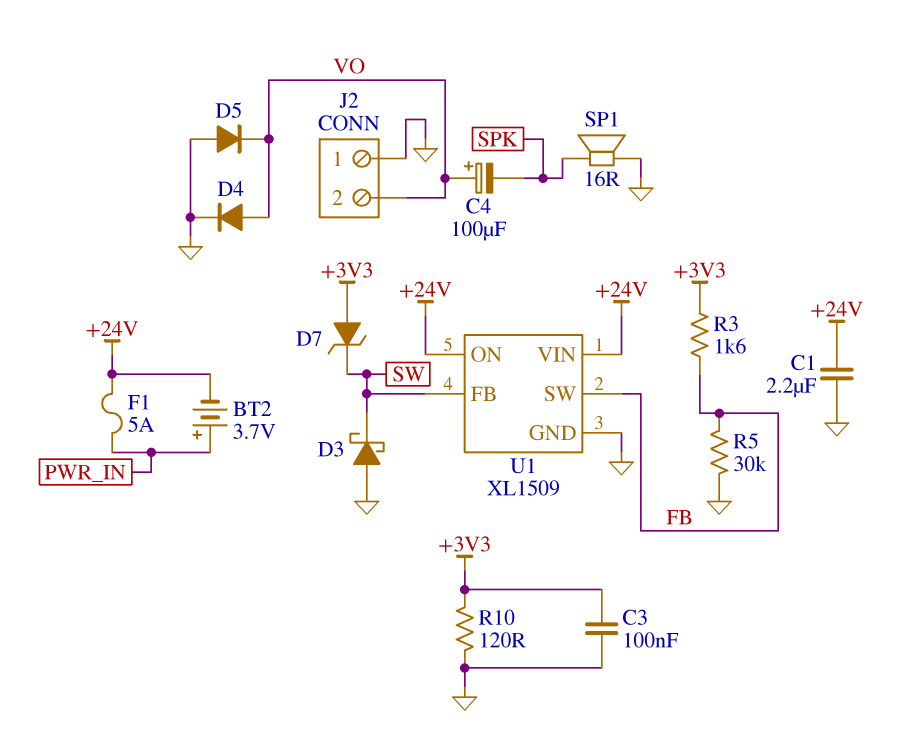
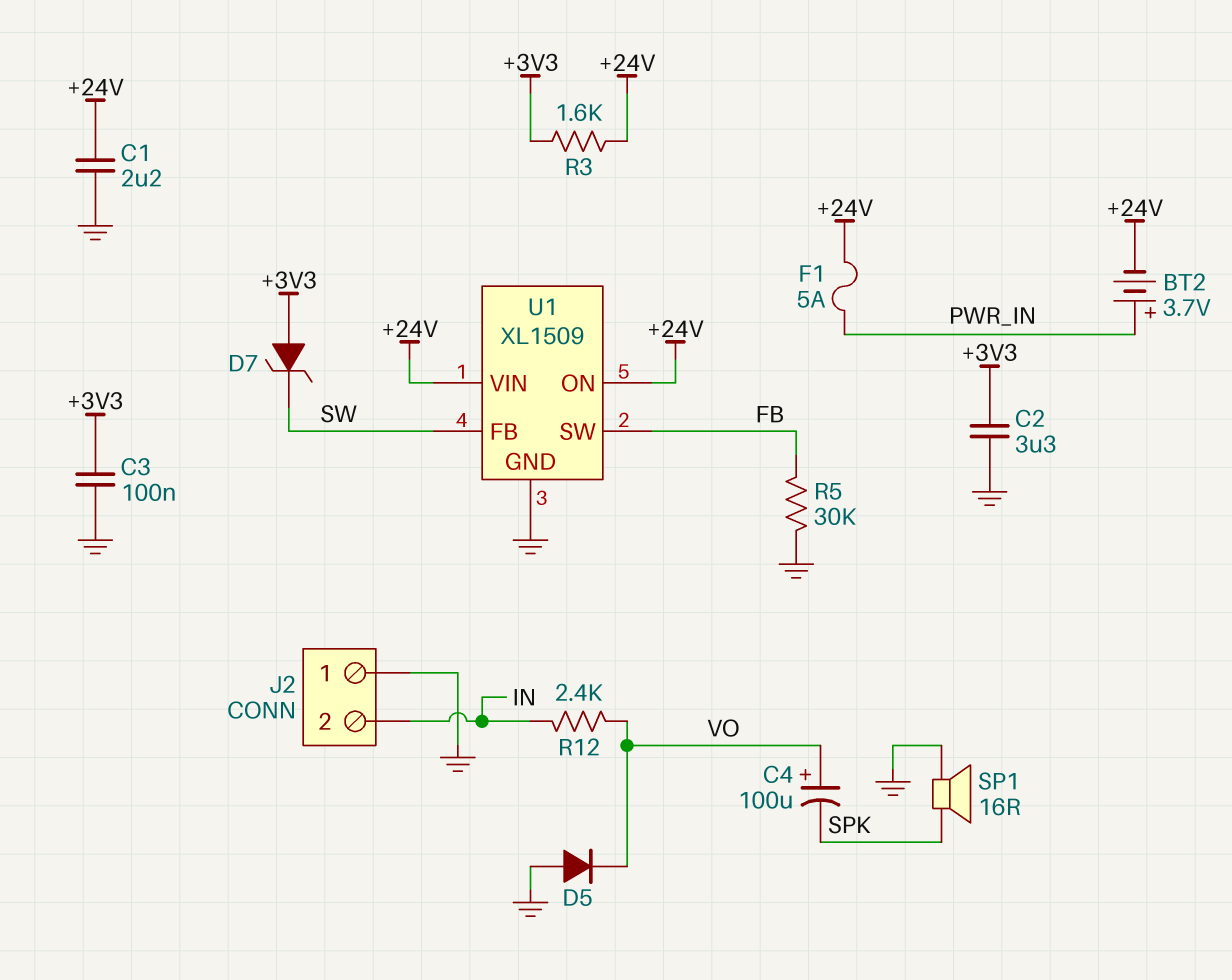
C2: none -> 3.3uF (+3V3, GND)
D3: schottky (A GND, K SW) -> none
D4: diode (A VO, K GND) -> none
J2 pin 2: VO -> IN
R3: 1.6k (+3V3, FB) -> 1.6k (+3V3, +24V)
R10: 120 (+3V3, GND) -> none
R12: none -> 2.4k (IN, VO)

